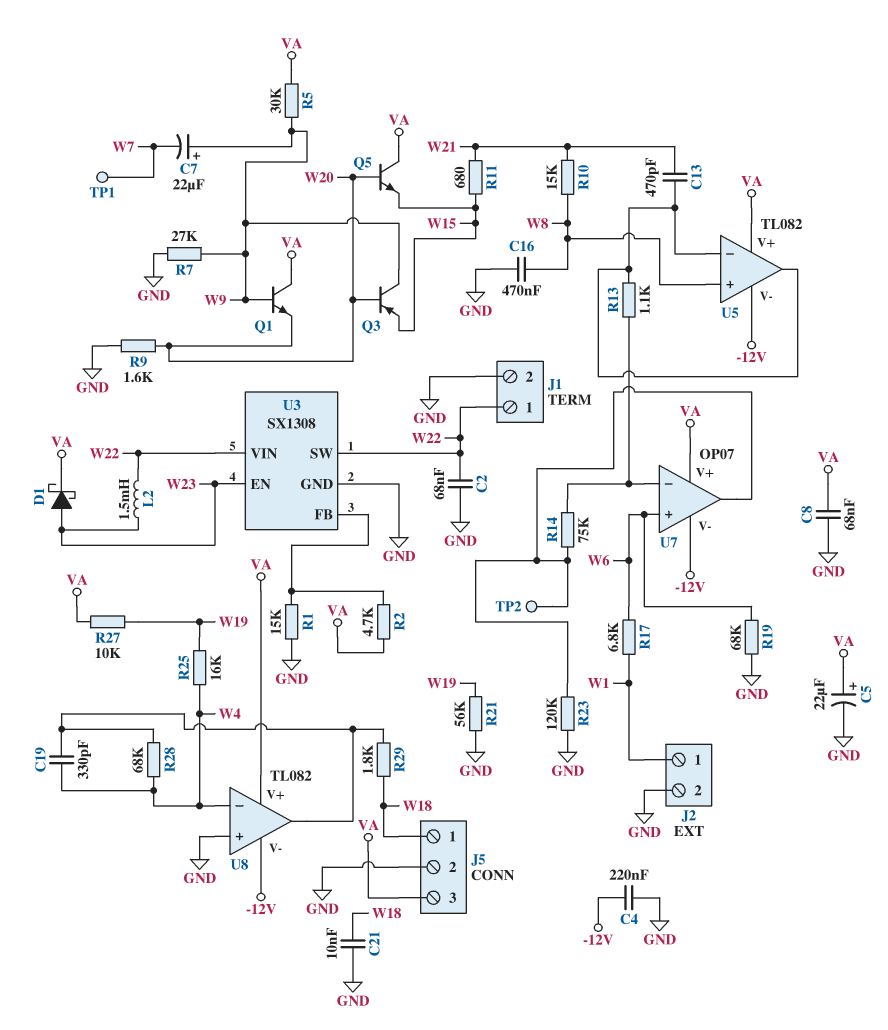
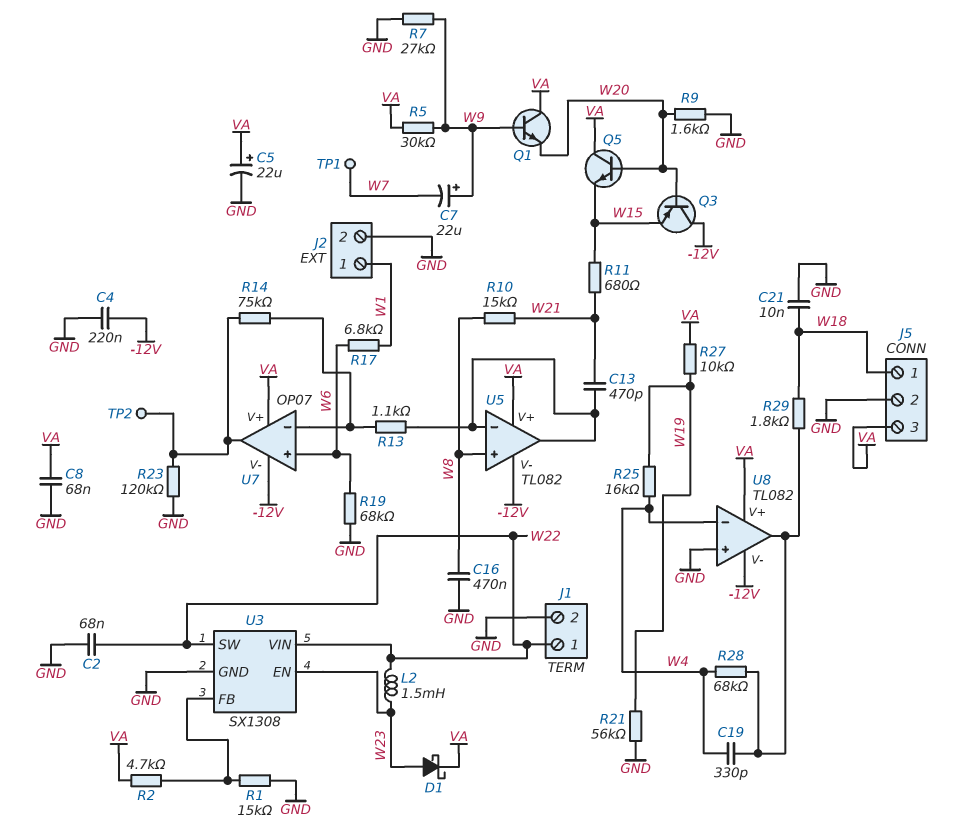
Q3: PNP (B W20, C W9, E W15) -> PNP (B W20, C -12V, E W15)

